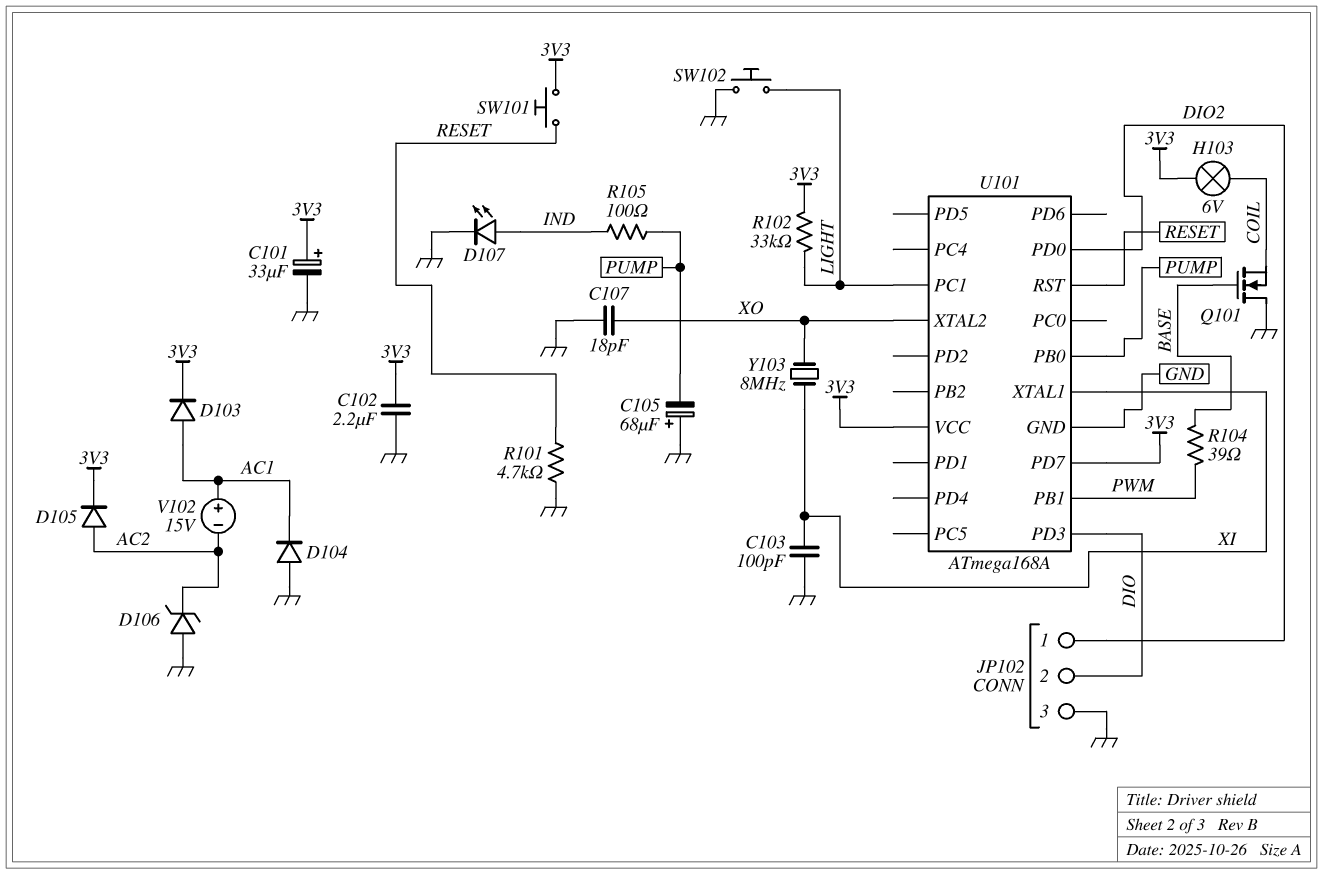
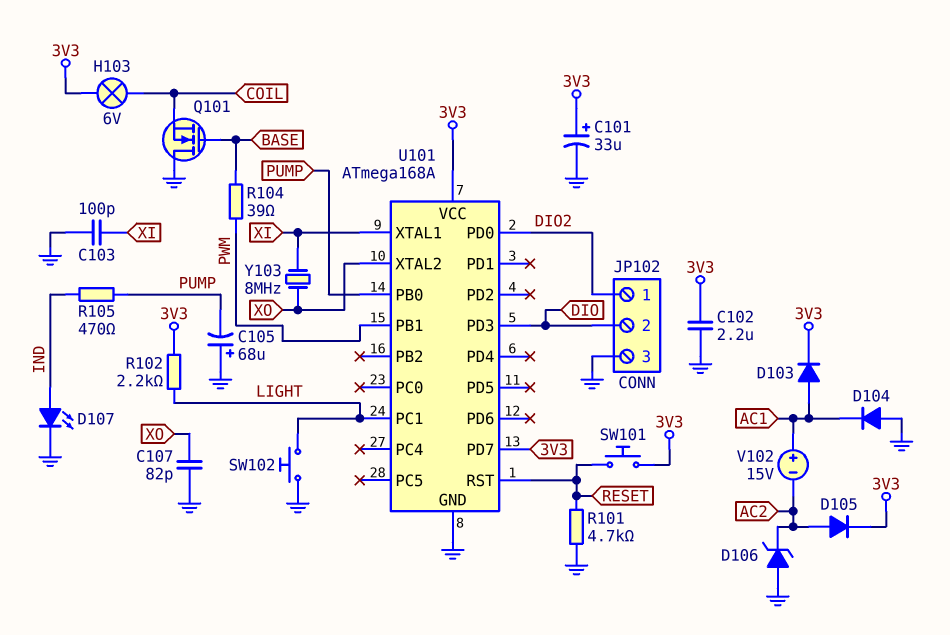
C107: 18pF (GND, XO) -> 82pF (GND, XO)
R102: 33k (3V3, LIGHT) -> 2.2k (3V3, LIGHT)
R105: 100 (IND, PUMP) -> 470 (IND, PUMP)

